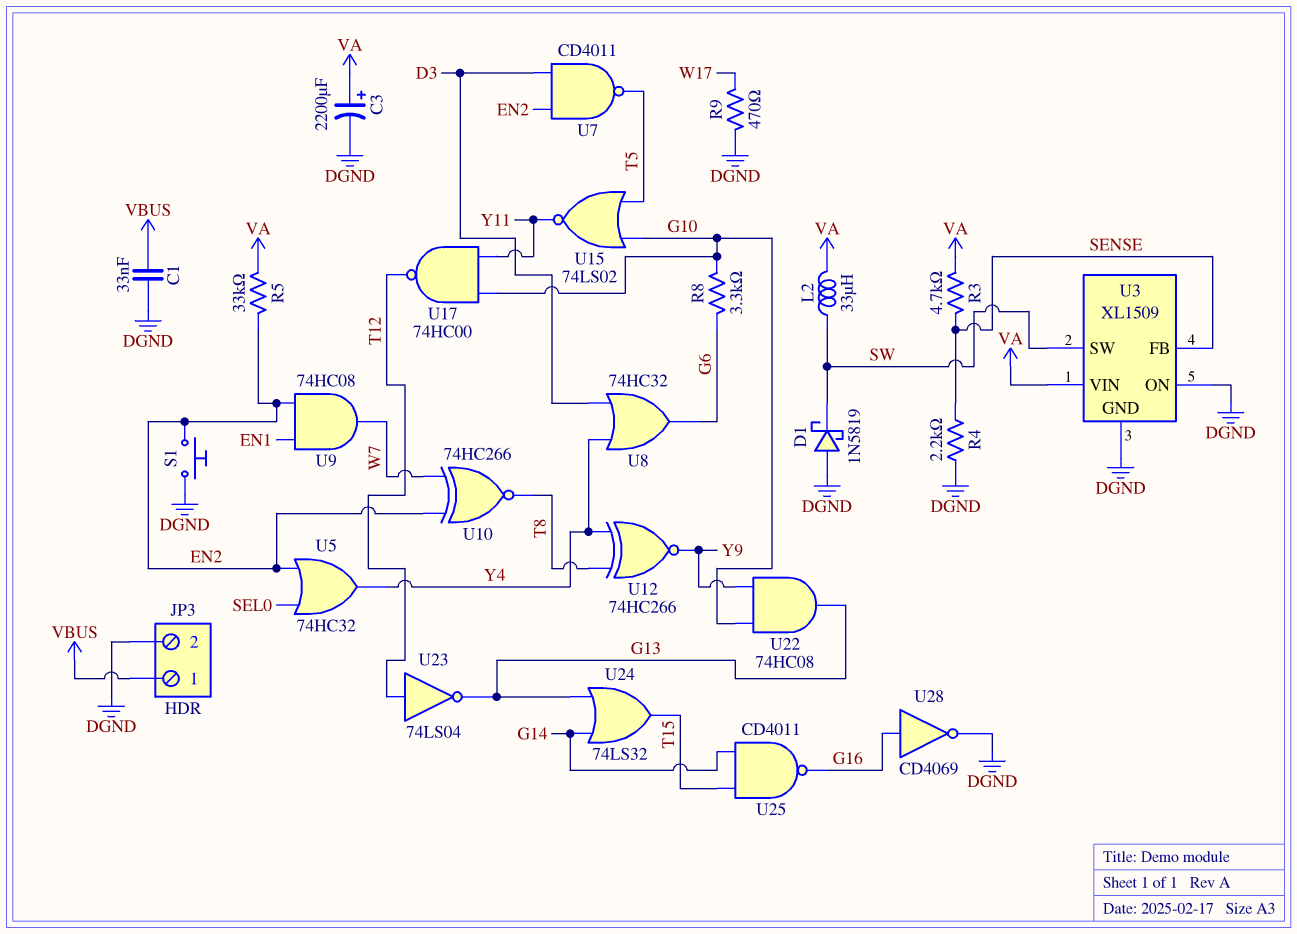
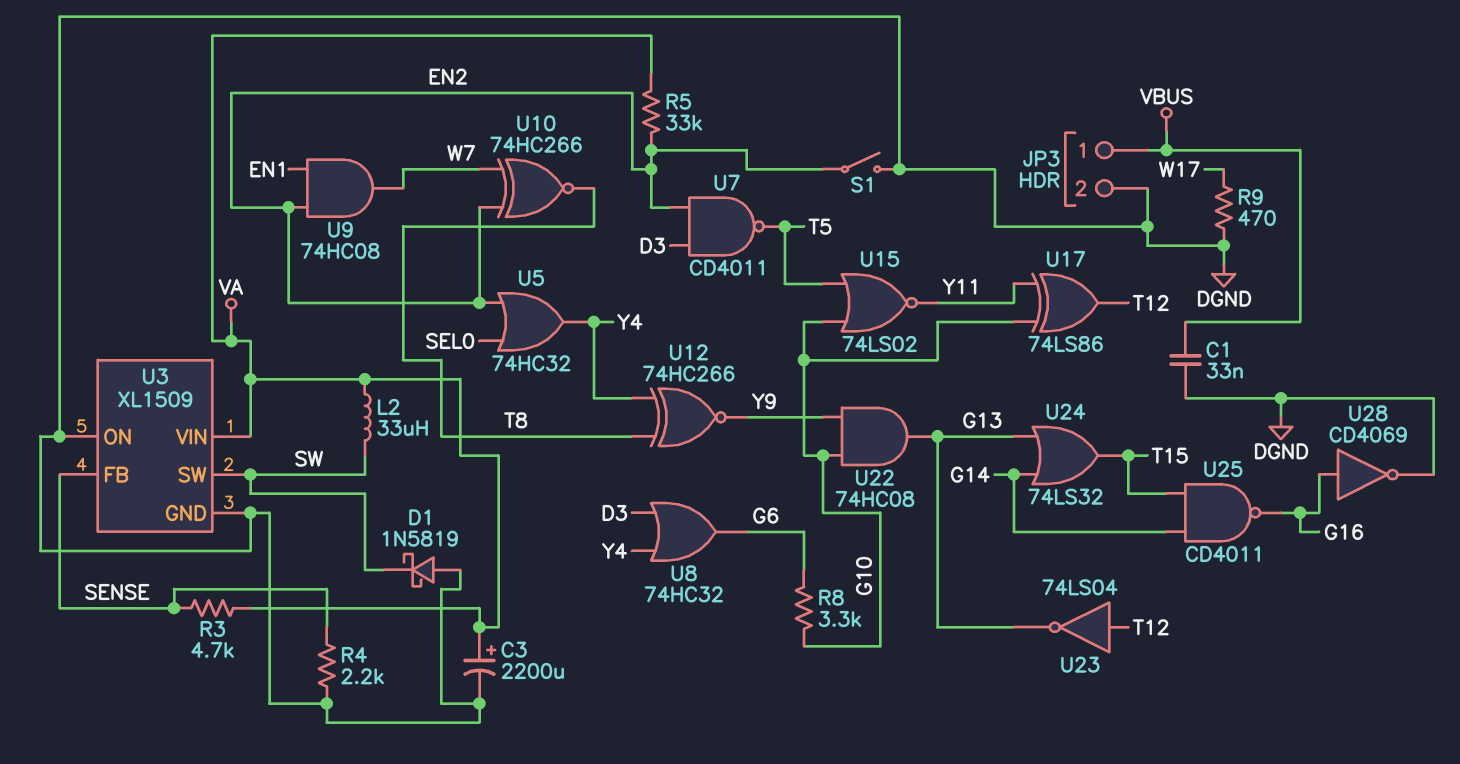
S1: button (DGND, EN2) -> switch (DGND, EN2)
U17: NAND 74HC00 (in G10, in Y11, out T12) -> XOR 74LS86 (in G10, in Y11, out T12)

